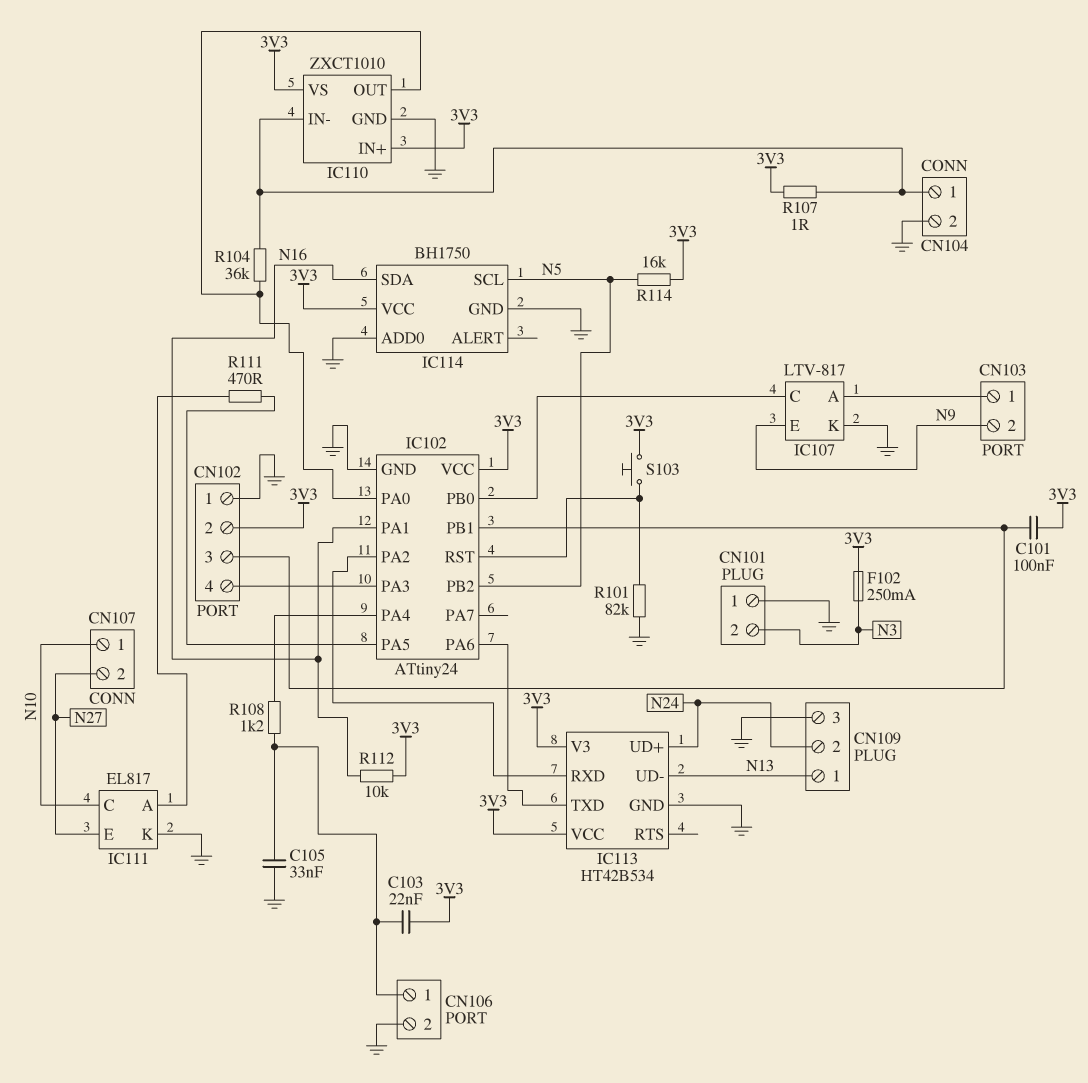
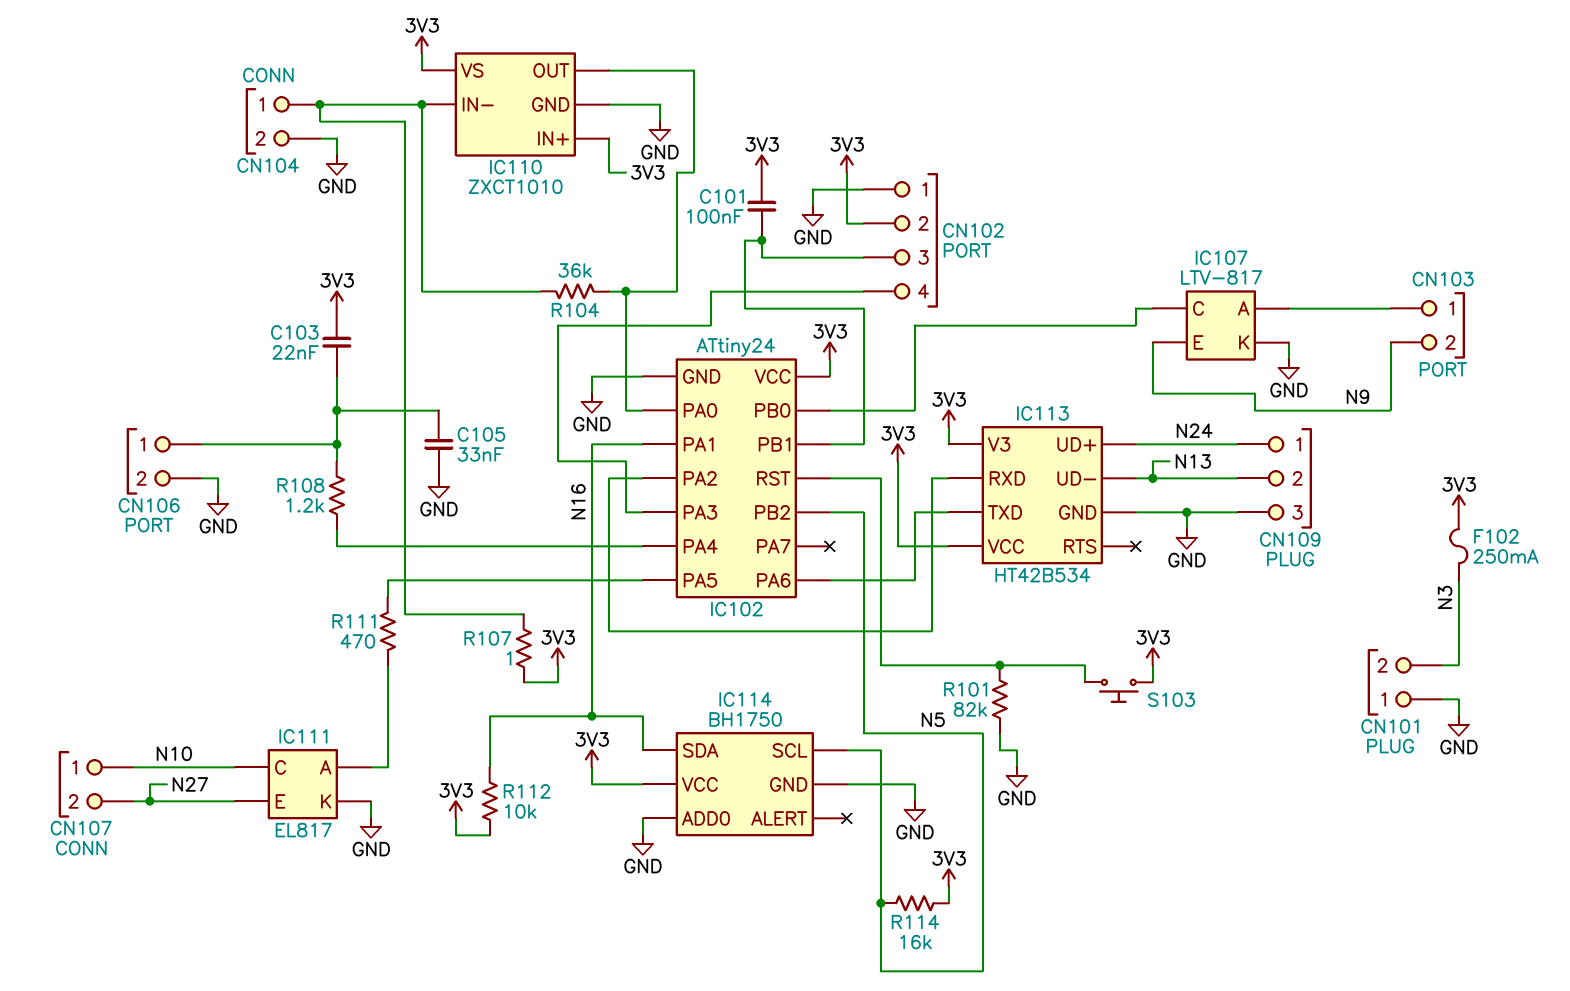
CN109 pin 1: N13 -> N24
CN109 pin 2: N24 -> N13

